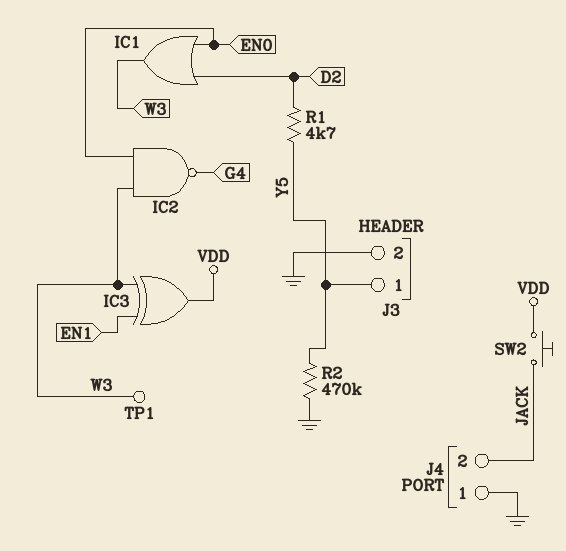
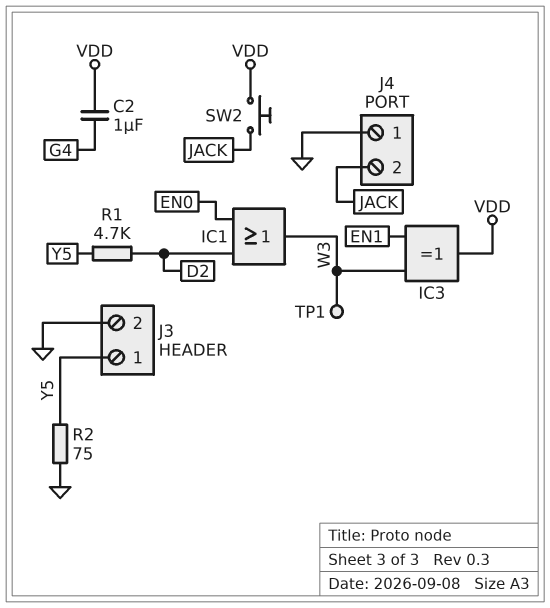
C2: none -> 1uF (G4, VDD)
IC2: NAND (in EN0, in W3, out G4) -> none
R2: 470k (GND, Y5) -> 75 (GND, Y5)

